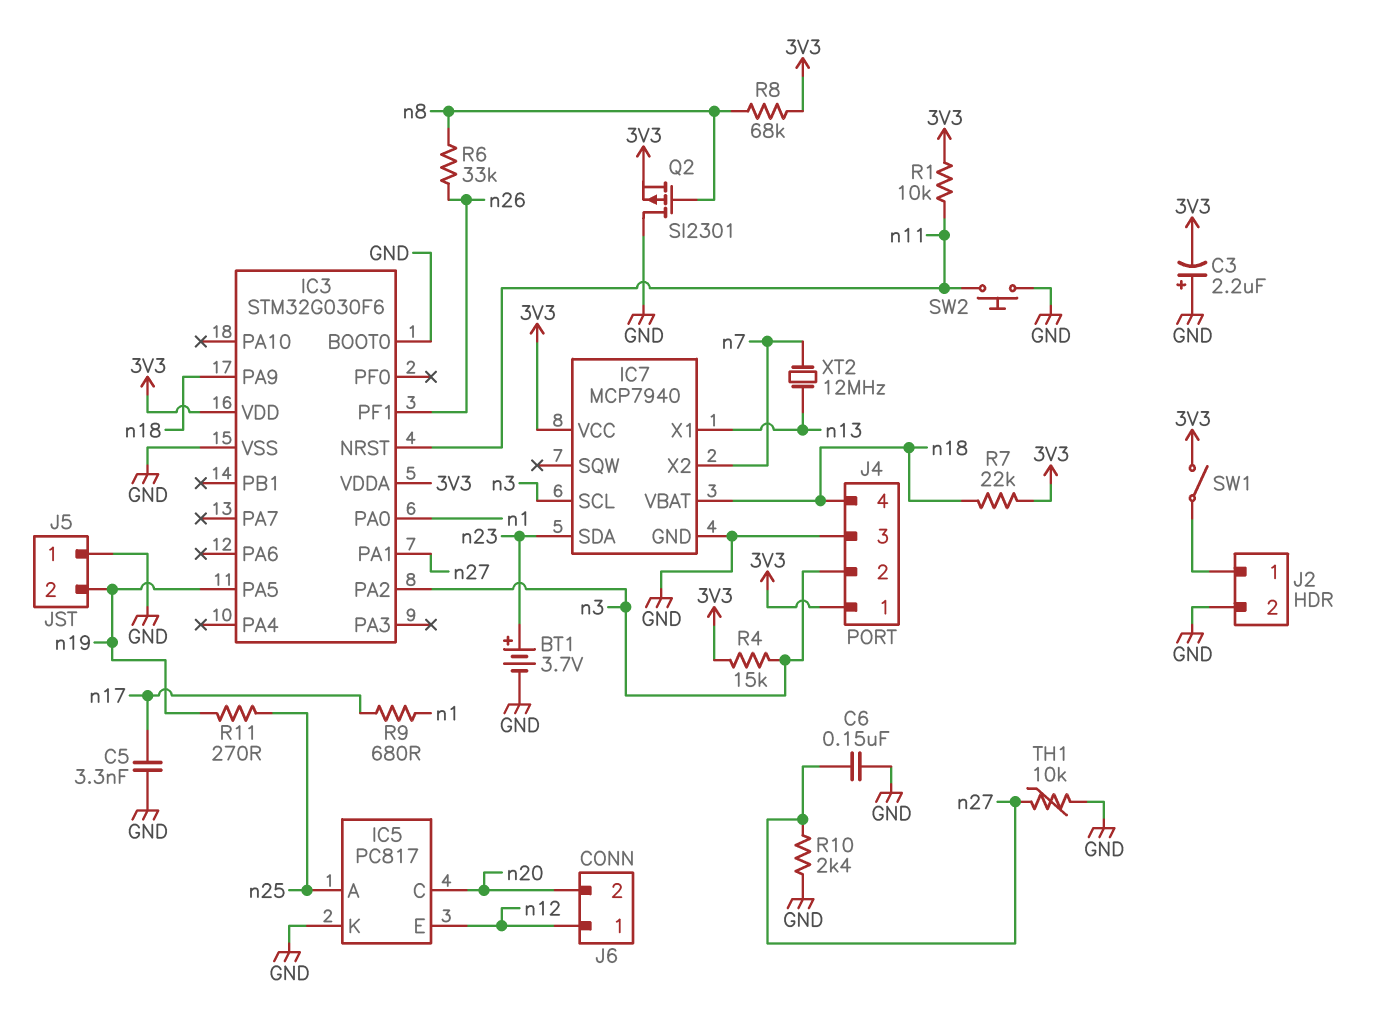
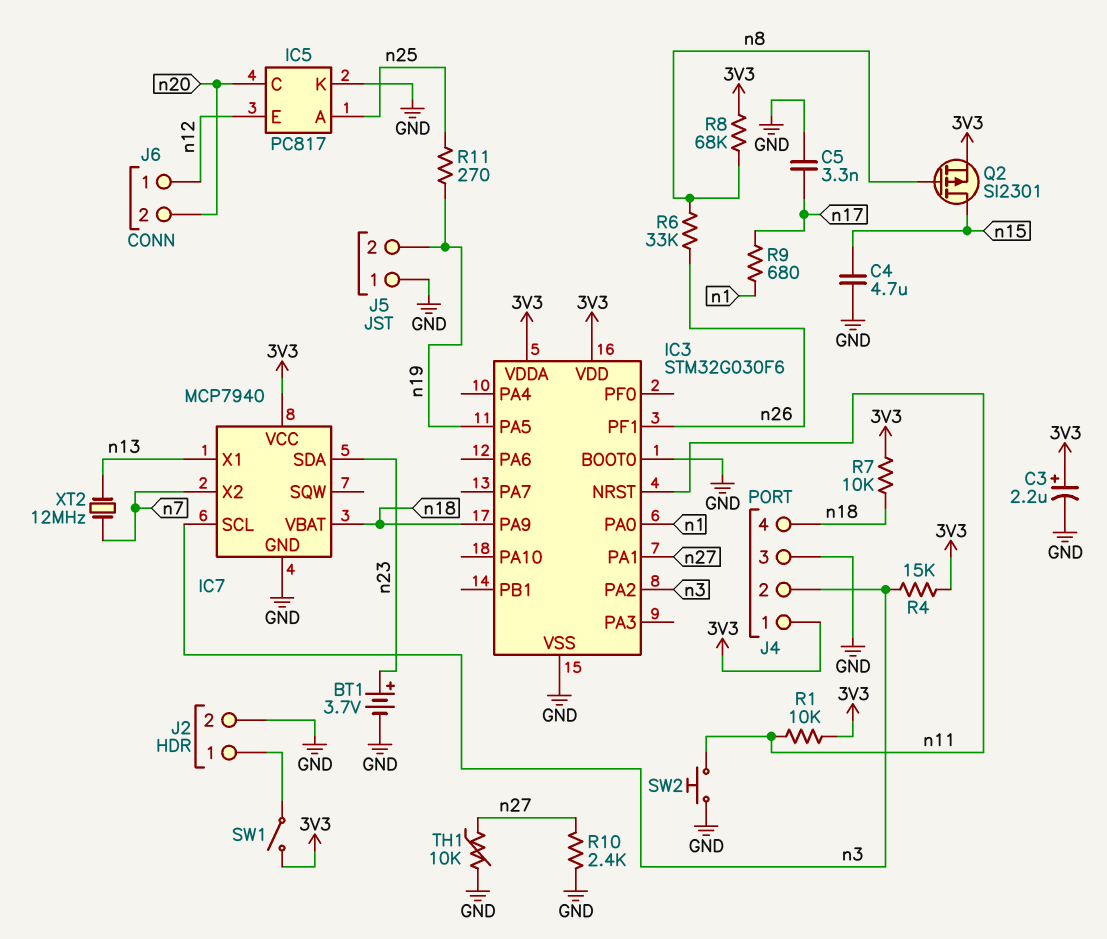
C3: 2.2uF (plus GND, minus 3V3) -> 2.2uF (plus 3V3, minus GND)
C4: none -> 4.7uF (GND, n15)
C6: 150nF (GND, n27) -> none
Q2: PMOS SI2301 (G n8, D GND, S 3V3) -> PMOS SI2301 (G n8, D n15, S 3V3)
R7: 22k (3V3, n18) -> 10k (3V3, n18)

